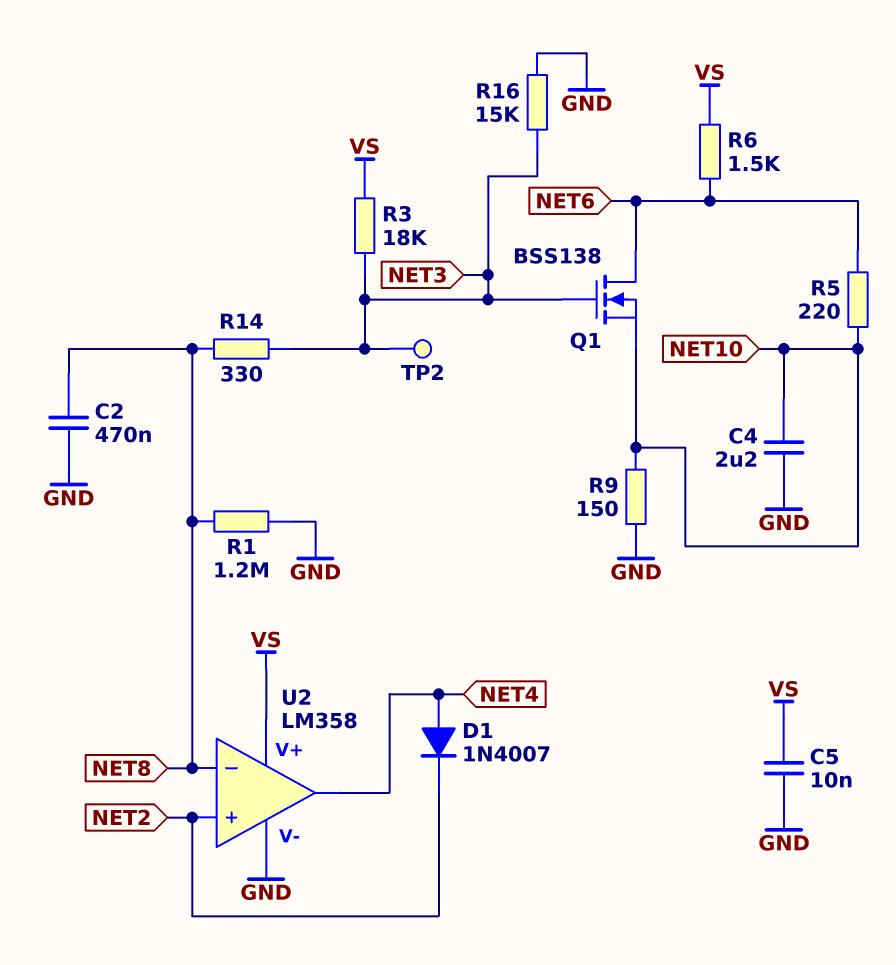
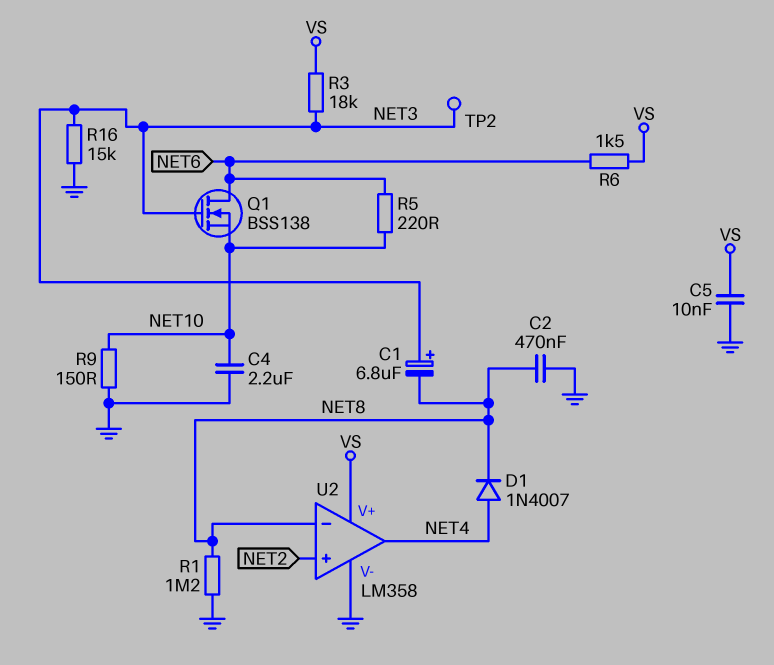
C1: none -> 6.8uF (plus NET3, minus NET8)
D1: diode 1N4007 (A NET4, K NET2) -> diode 1N4007 (A NET4, K NET8)
R14: 330 (NET3, NET8) -> none

